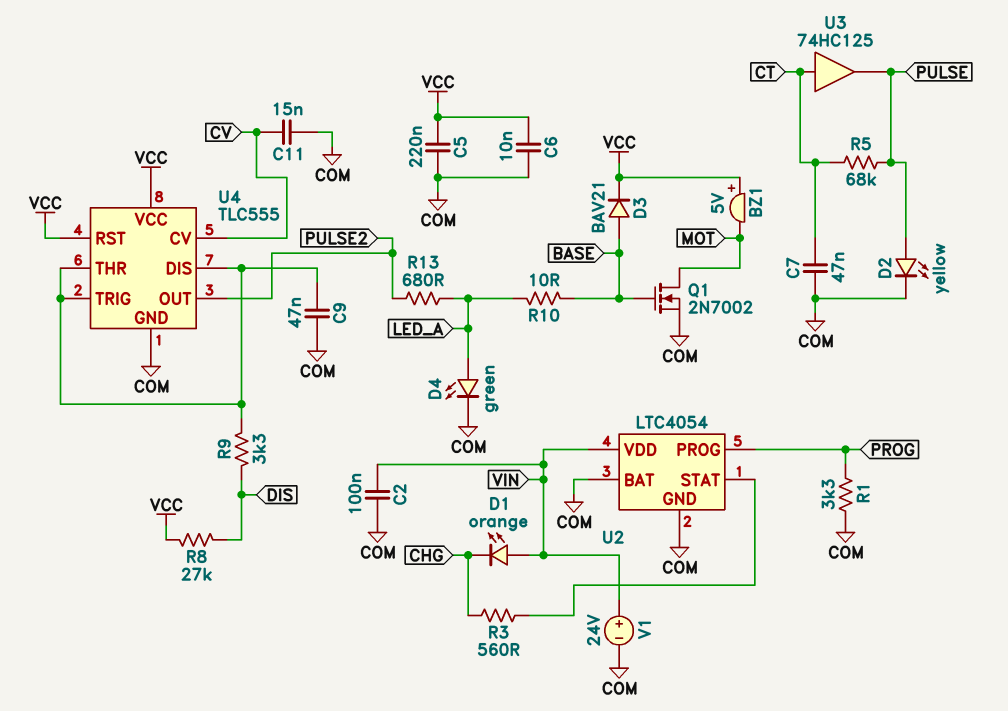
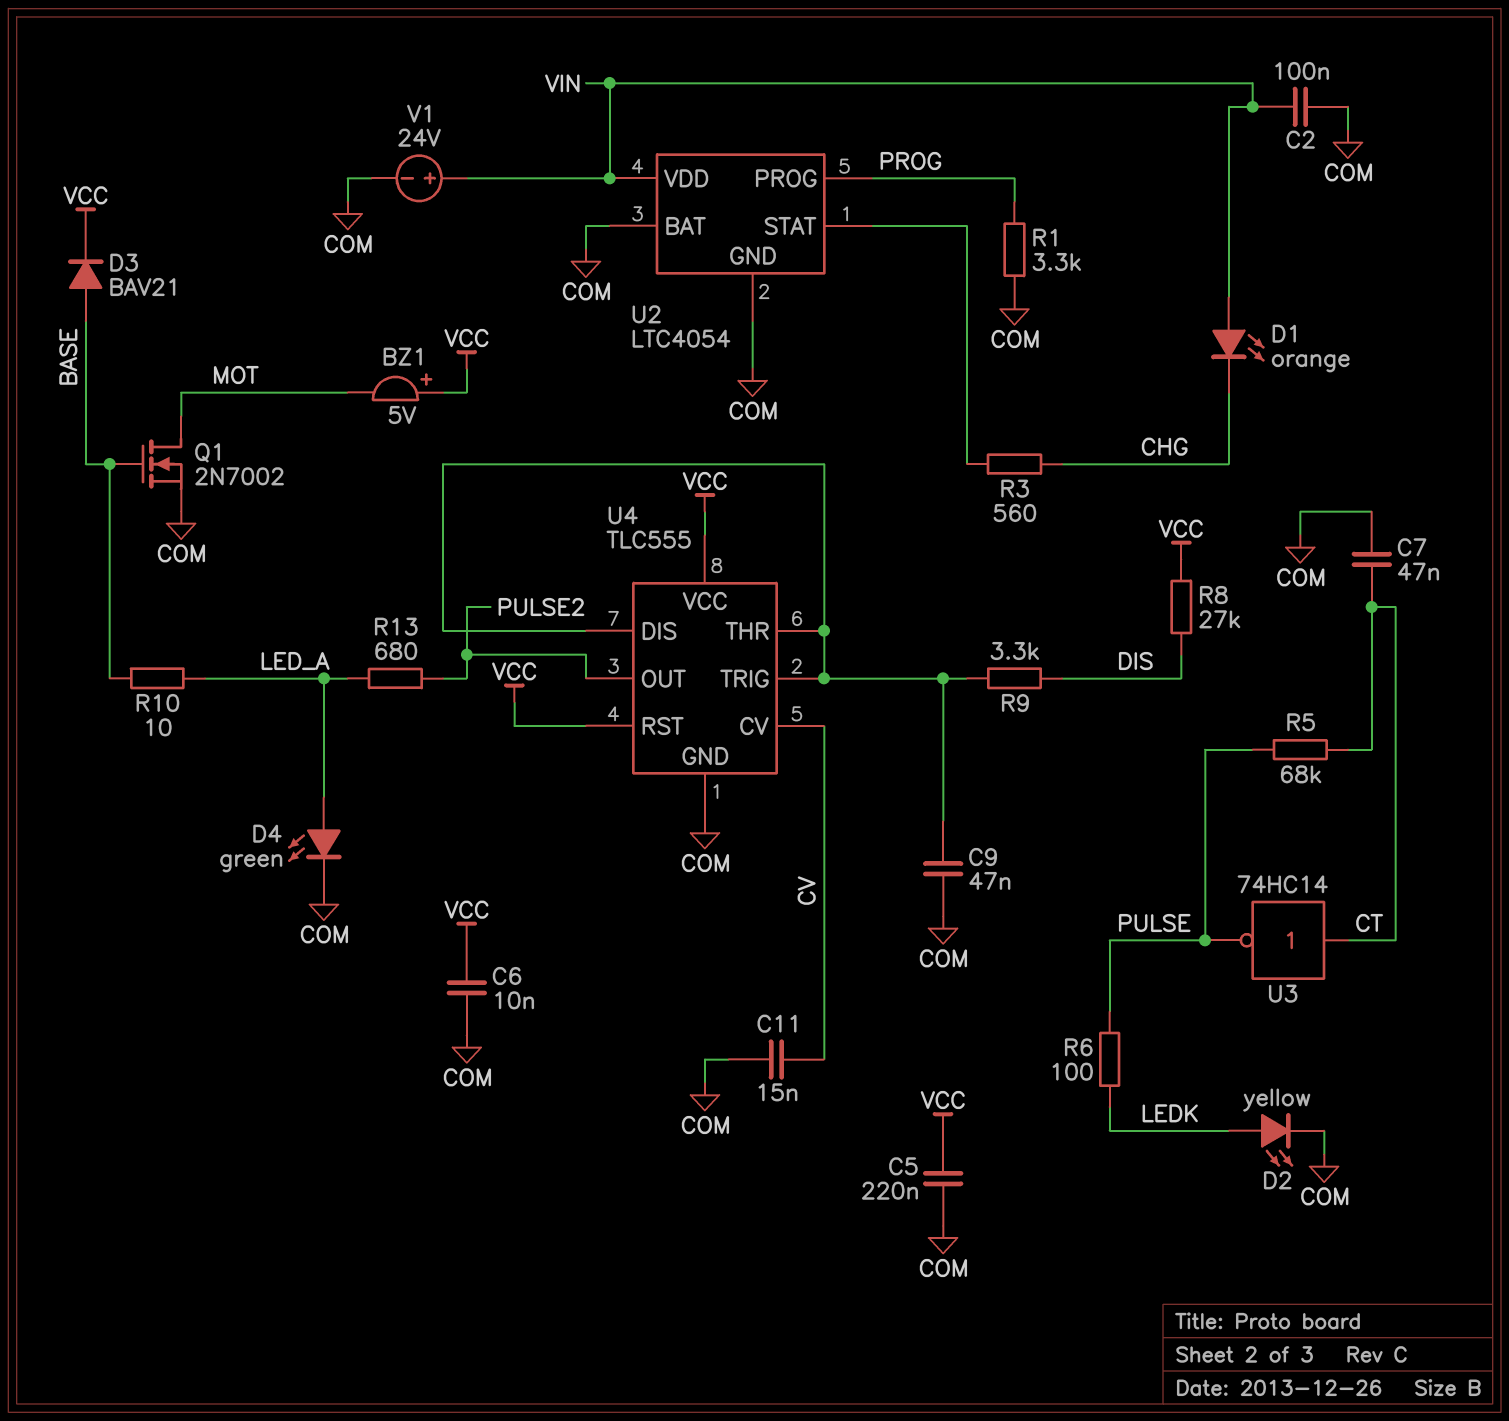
D2: LED yellow (A PULSE, K COM) -> LED yellow (A LEDK, K COM)
R6: none -> 100 (LEDK, PULSE)
U3: buffer 74HC125 (in CT, out PULSE) -> NOT 74HC14 (in CT, out PULSE)

